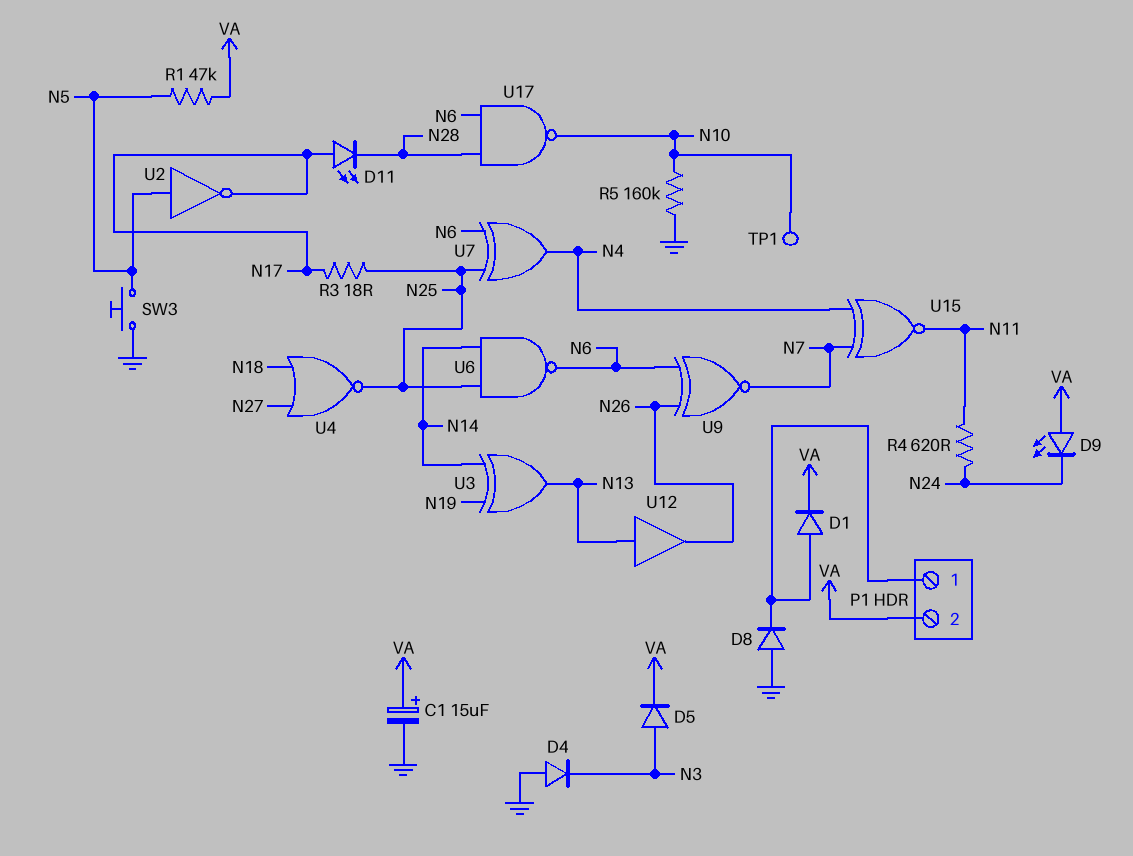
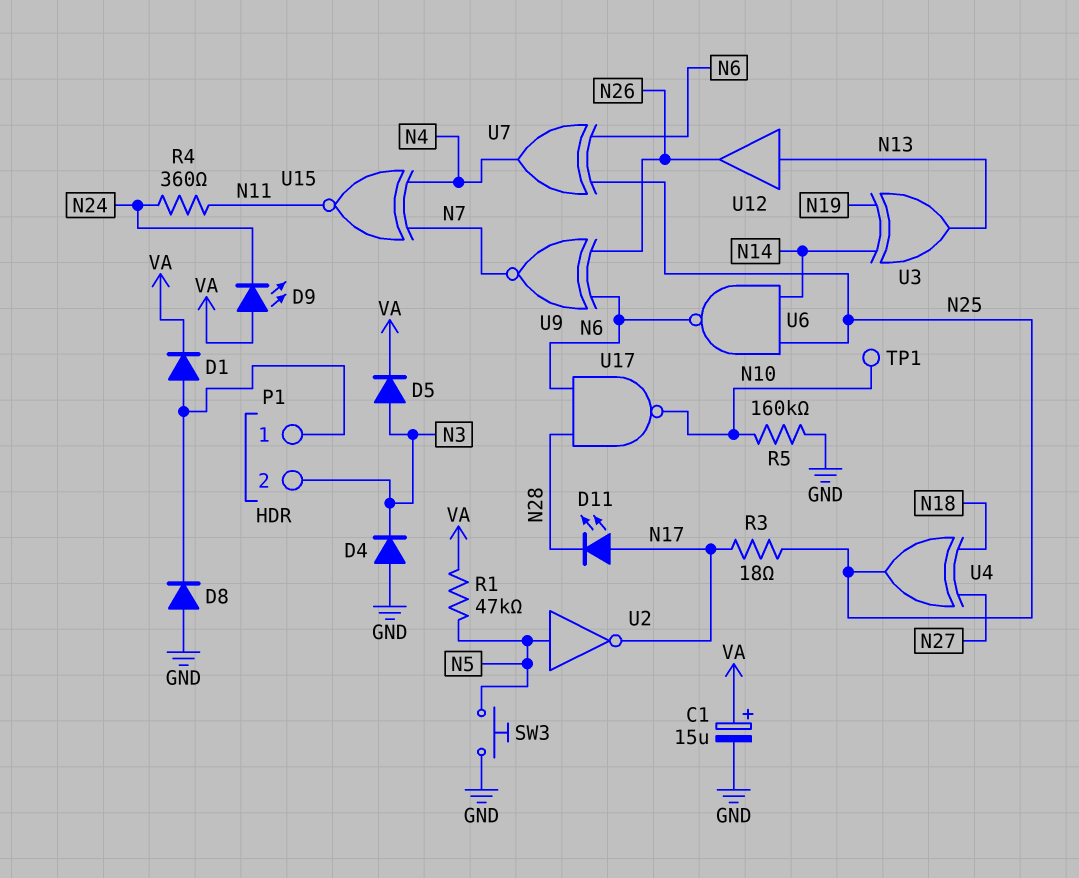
P1 pin 2: VA -> N3
R4: 620 (N11, N24) -> 360 (N11, N24)
U4: NOR (in N18, in N27, out N25) -> XOR (in N18, in N27, out N25)

